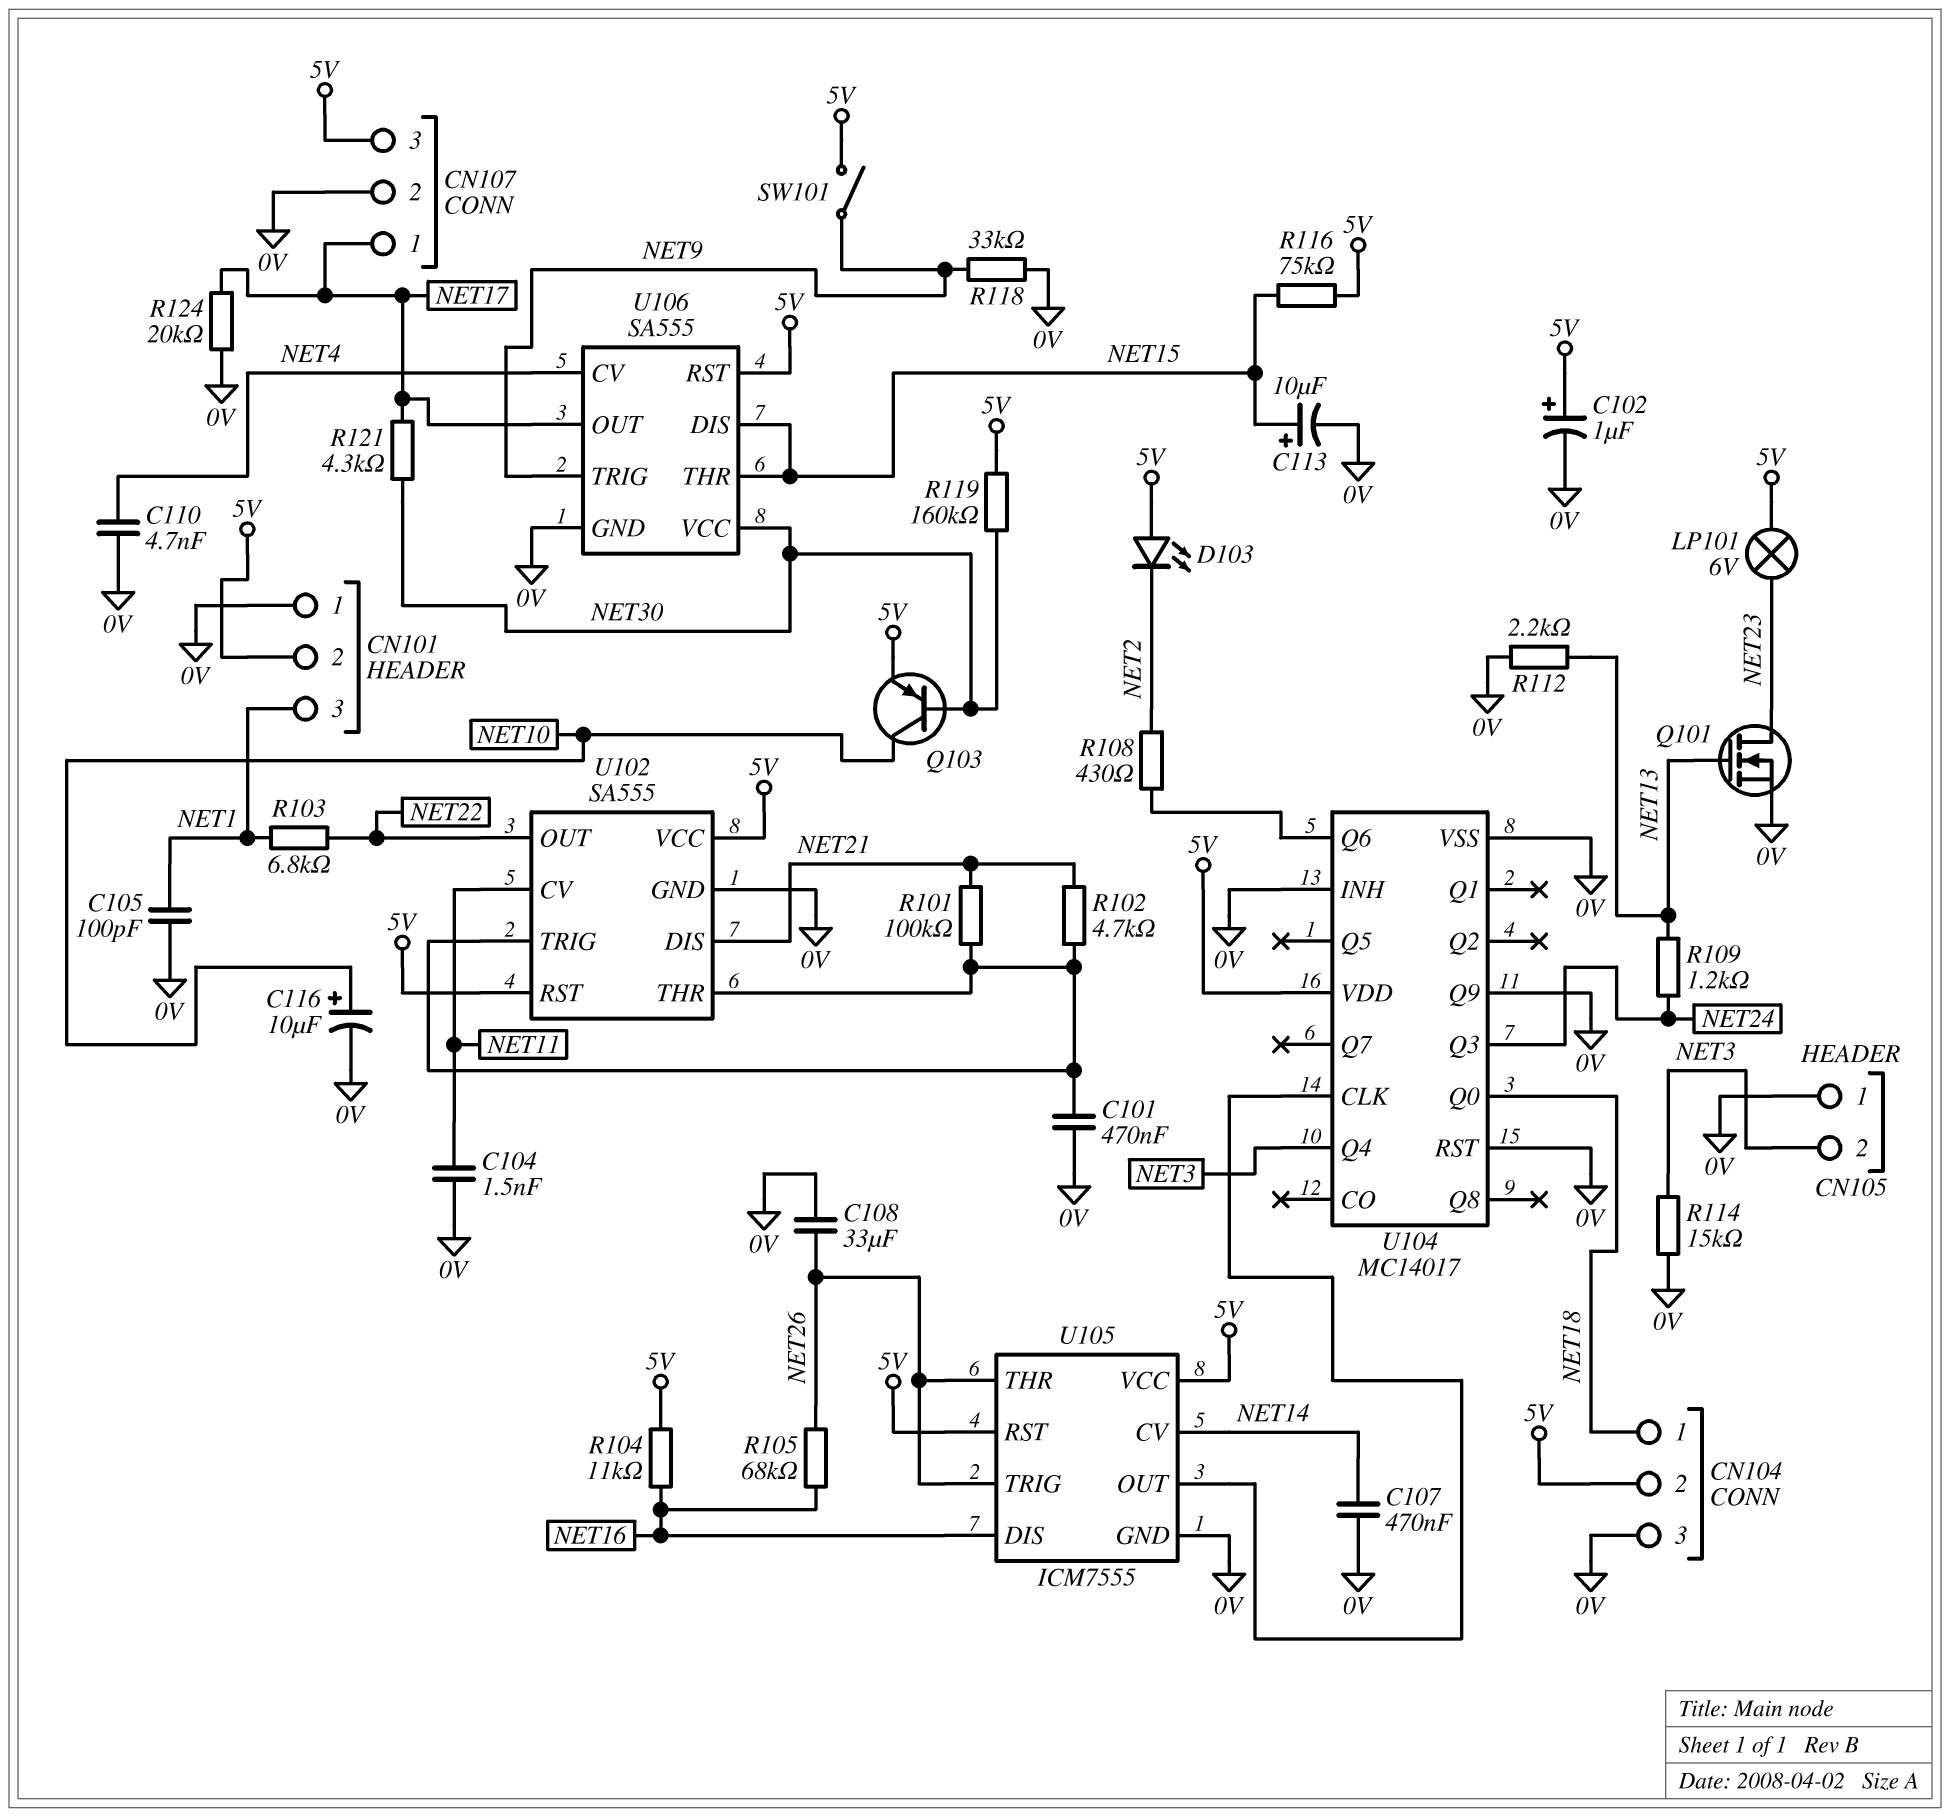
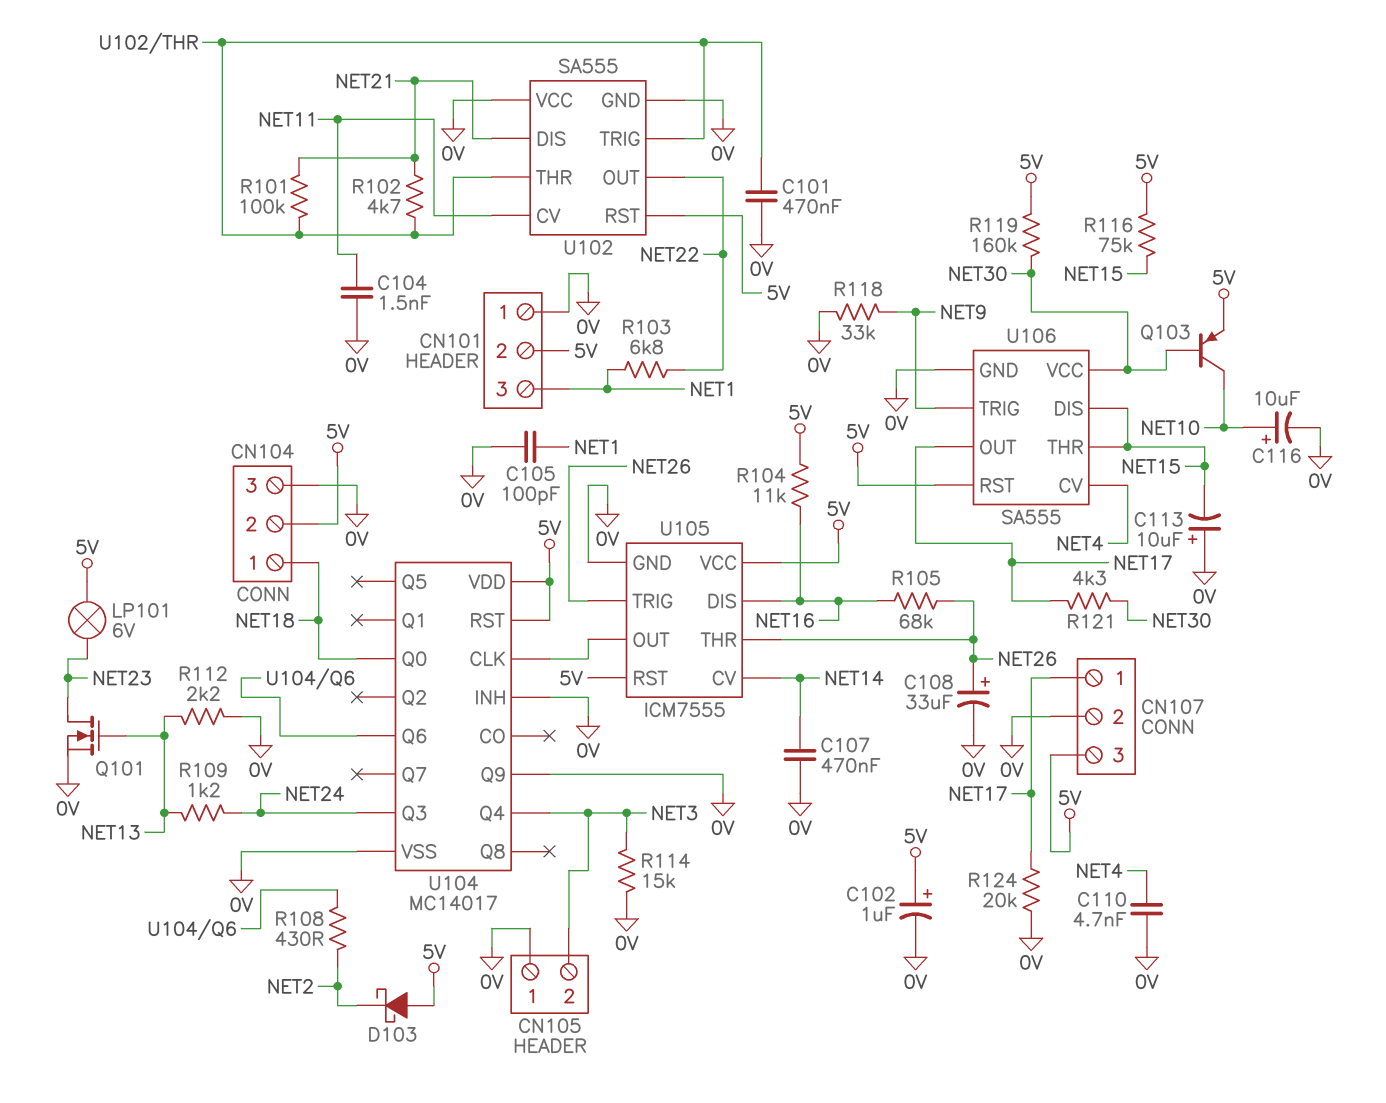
C108: 33uF (0V, NET26) -> 33uF (plus NET26, minus 0V)
C113: 10uF (plus NET15, minus 0V) -> 10uF (plus 0V, minus NET15)
D103: LED (A 5V, K NET2) -> schottky (A 5V, K NET2)
SW101: switch (5V, NET9) -> none
U102 pin VCC: 5V -> 0V
U104 pin RST: 0V -> 5V

